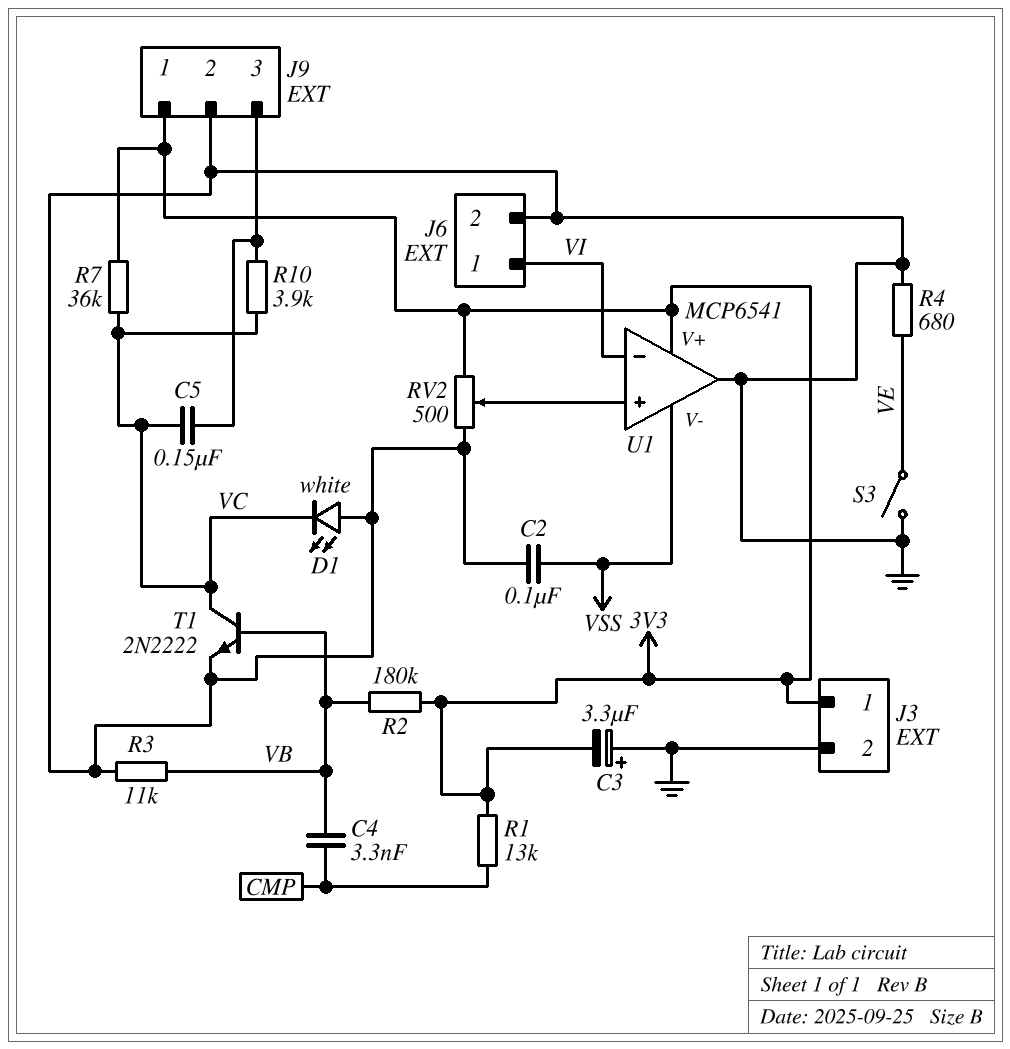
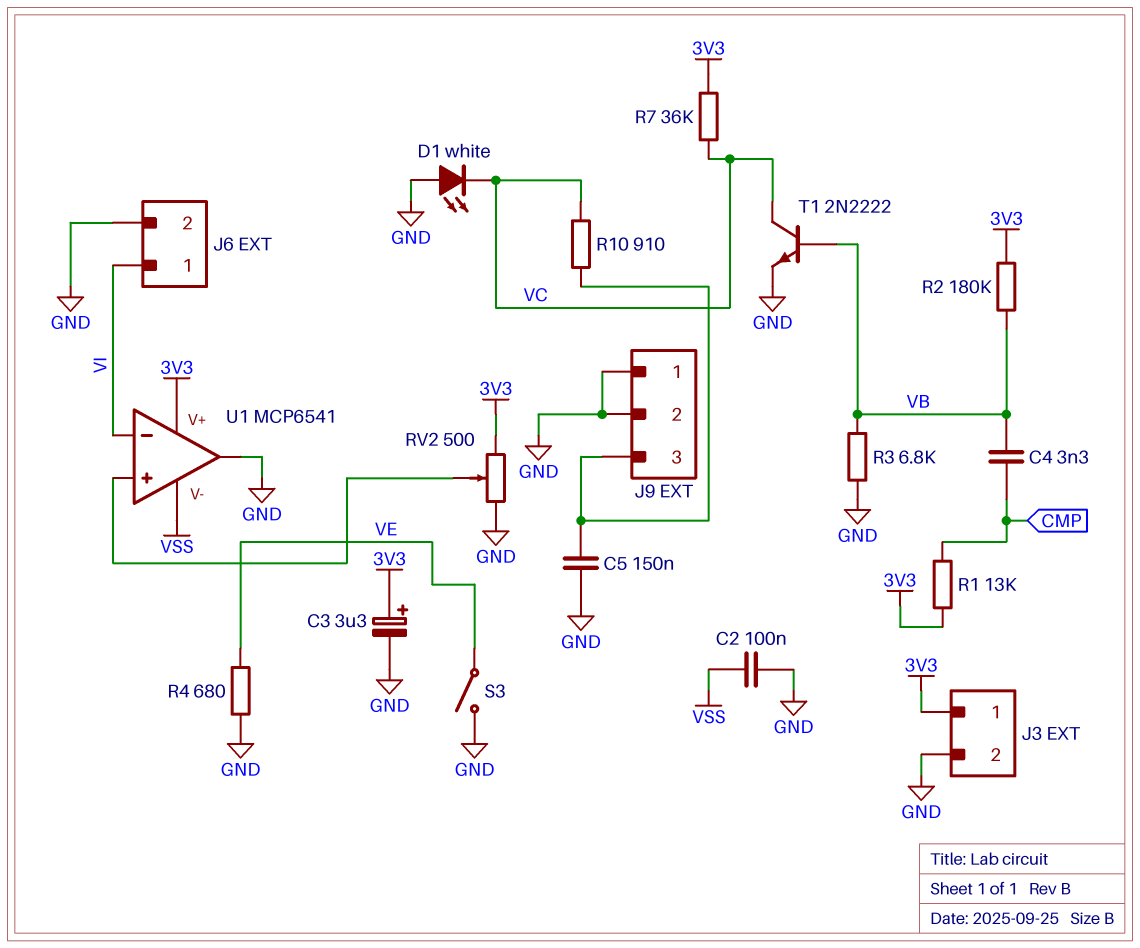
C3: 3.3uF (plus GND, minus 3V3) -> 3.3uF (plus 3V3, minus GND)
C5: 150nF (J9/3, VC) -> 150nF (GND, J9/3)
J9 pin 1: 3V3 -> GND
R3: 11k (GND, VB) -> 6.8k (GND, VB)
R10: 3.9k (J9/3, VC) -> 910 (J9/3, VC)

